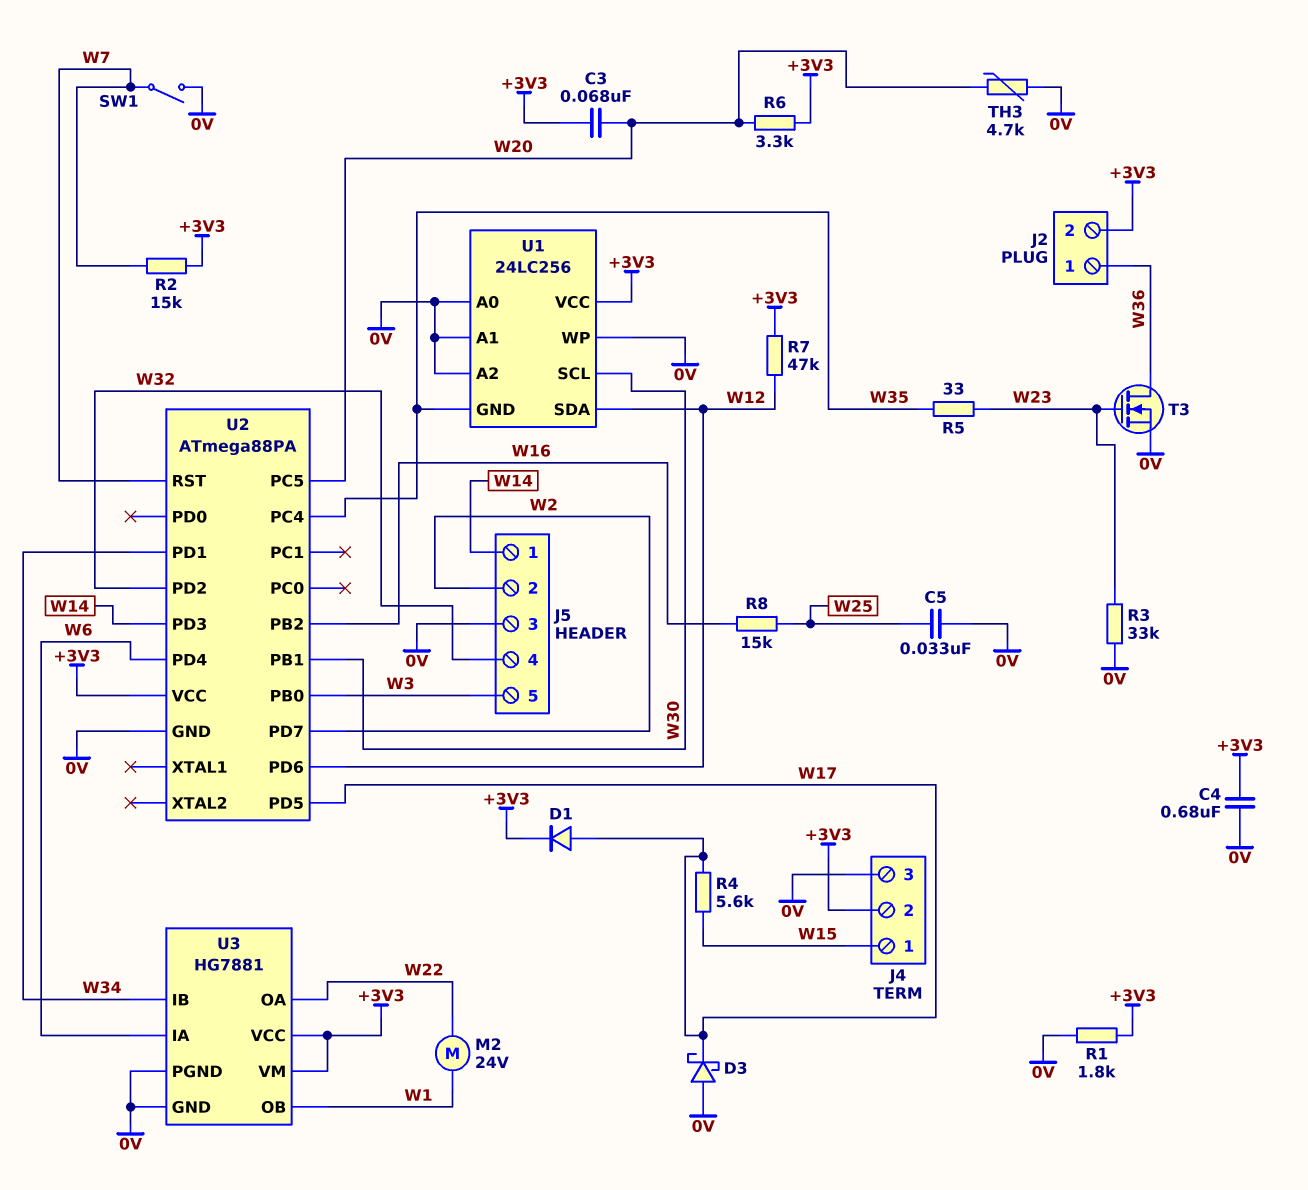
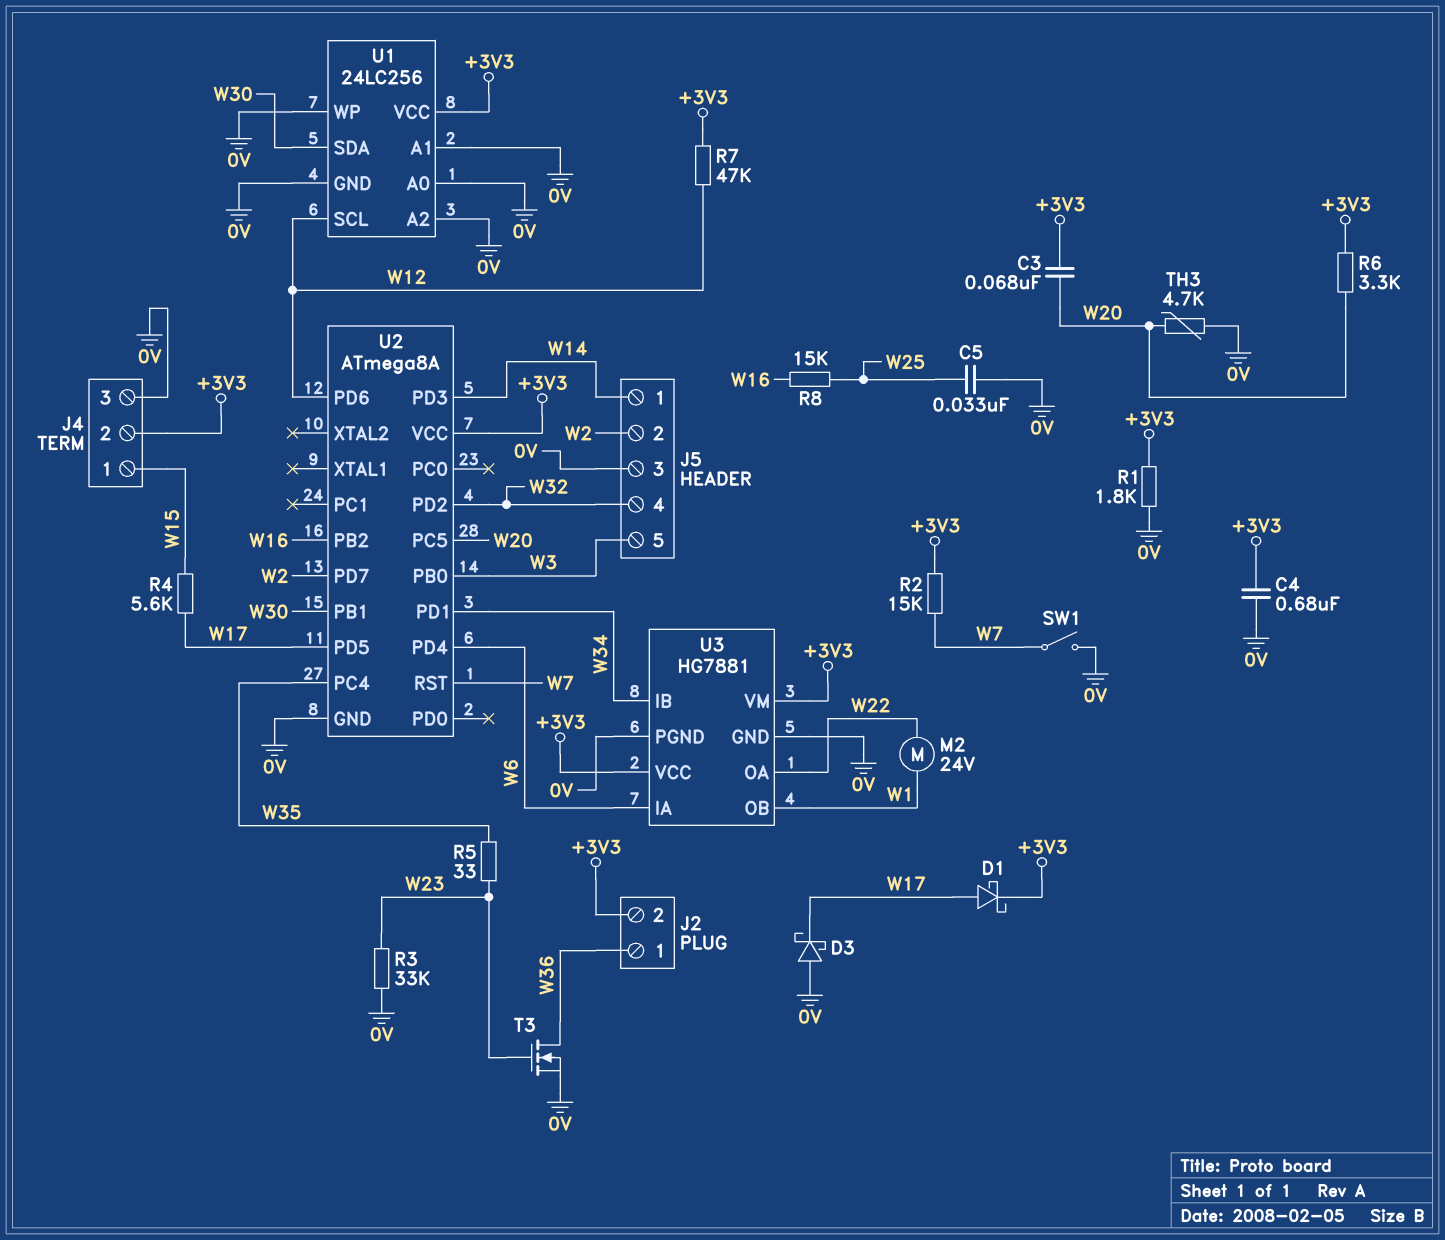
D1: diode (A W17, K +3V3) -> schottky (A W17, K +3V3)
U1 pin GND: W35 -> 0V
U1 pin SCL: W30 -> W12
U1 pin SDA: W12 -> W30
U2: ATmega88PA -> ATmega8A

